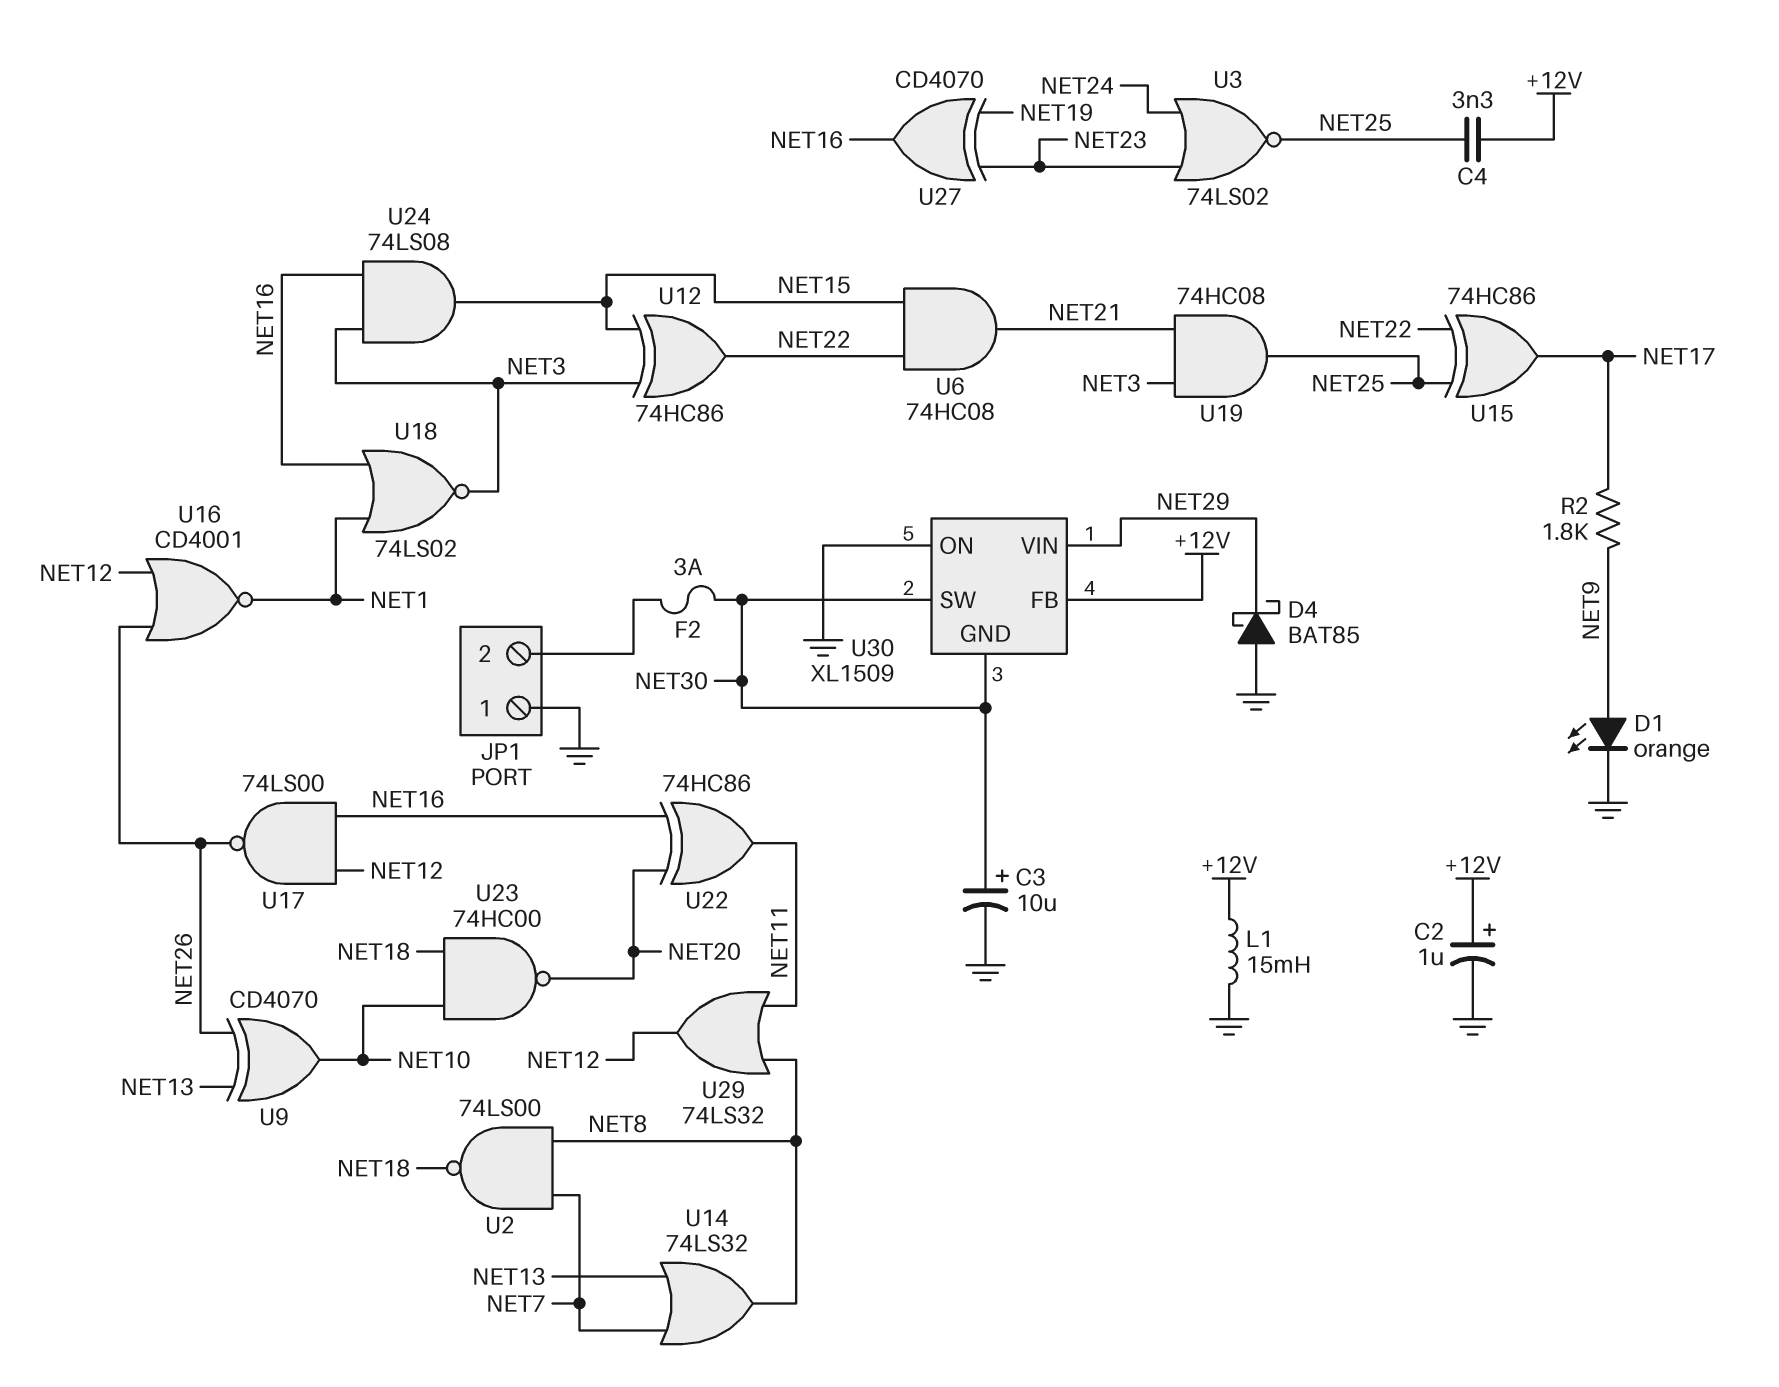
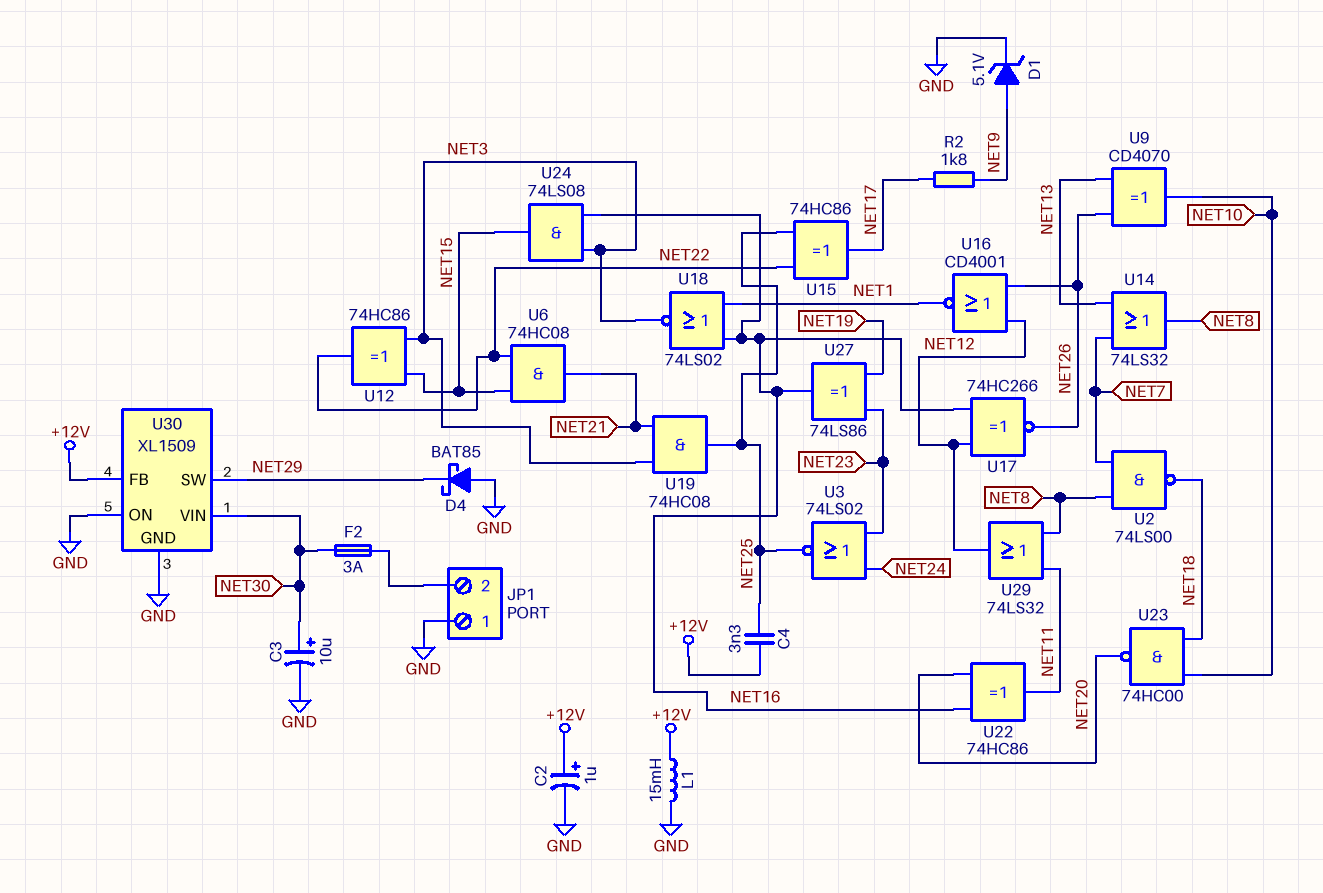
D1: LED orange (A NET9, K GND) -> zener 5.1V (A NET9, K GND)
U17: NAND 74LS00 (in NET12, in NET16, out NET26) -> XNOR 74HC266 (in NET12, in NET16, out NET26)
U27: XOR CD4070 (in NET19, in NET23, out NET16) -> XOR 74LS86 (in NET19, in NET23, out NET16)
U30 pin GND: NET30 -> GND
U30 pin SW: NET30 -> NET29
U30 pin VIN: NET29 -> NET30

